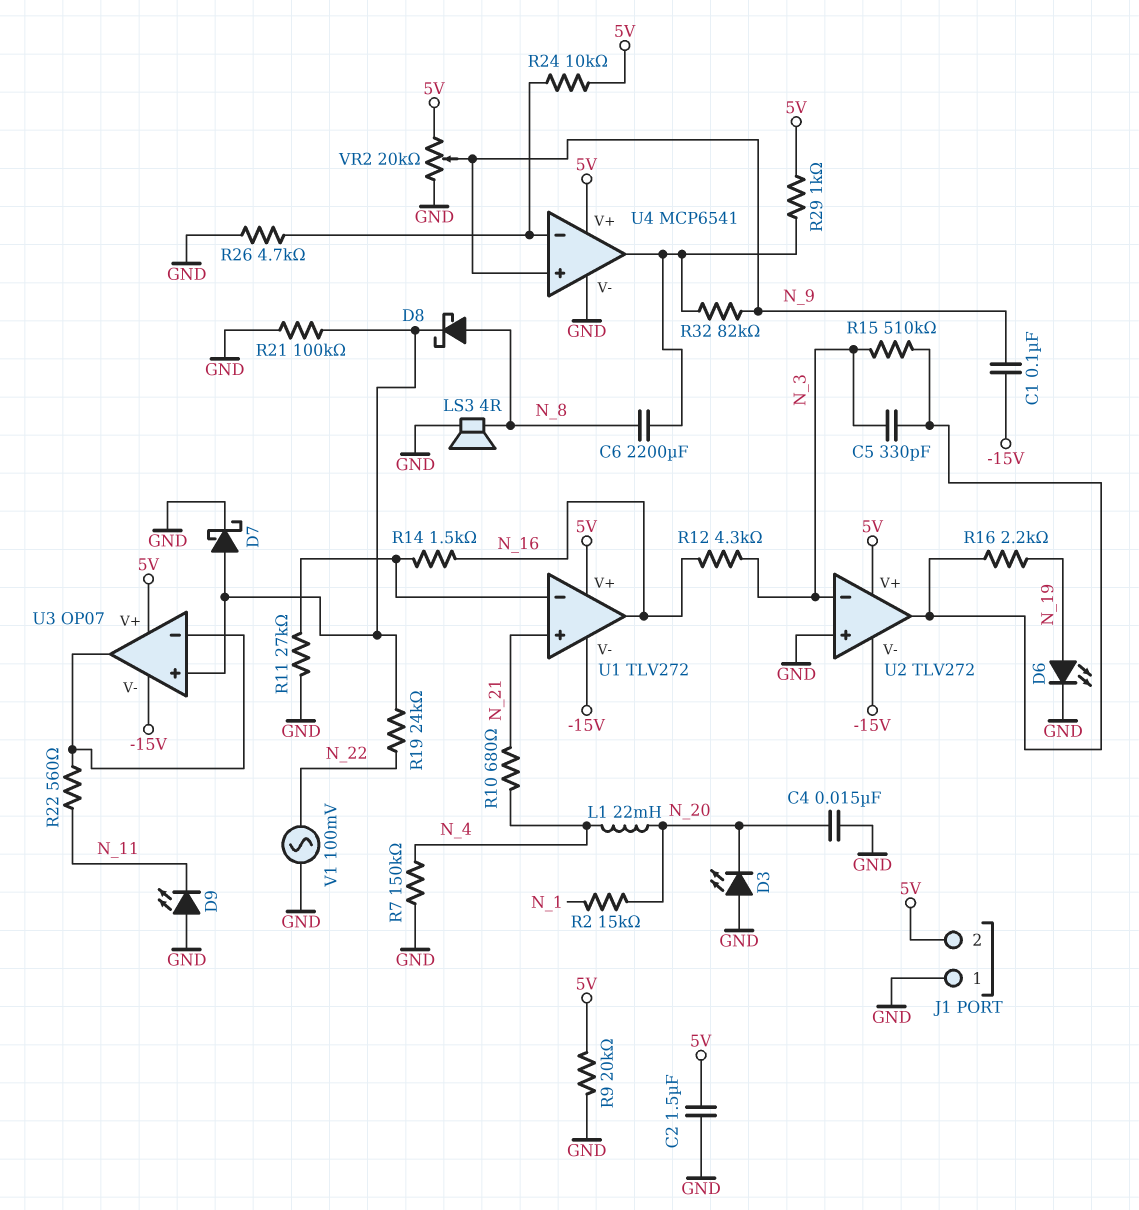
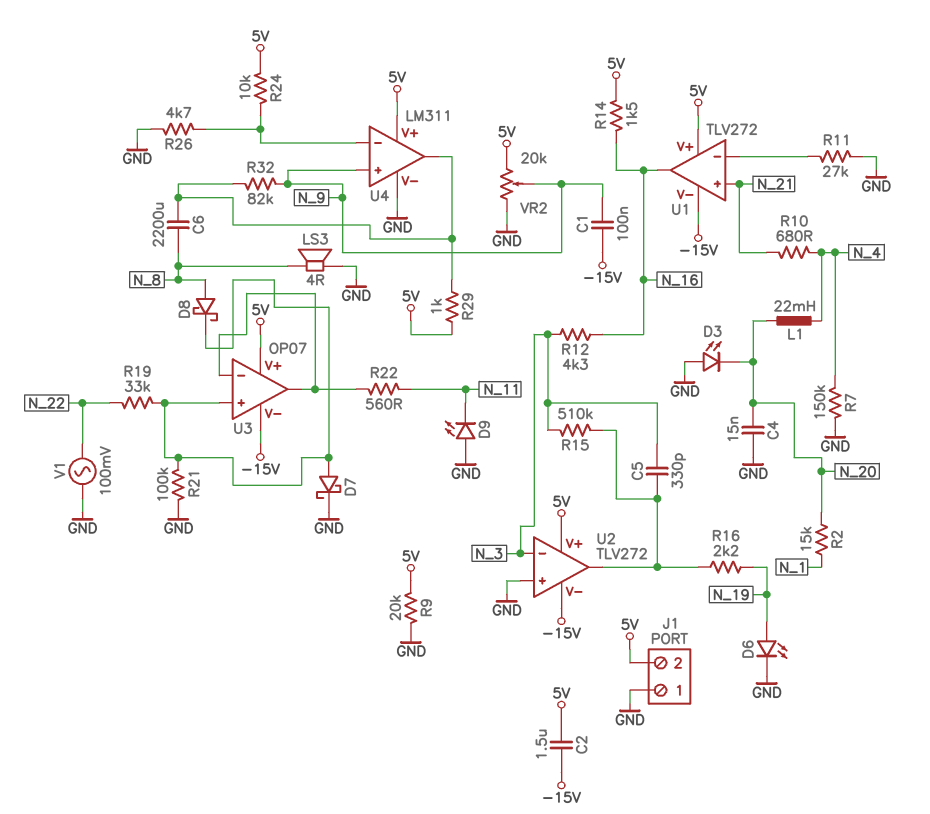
C2: 1.5uF (5V, GND) -> 1.5uF (-15V, 5V)
R14: 1.5k (N_16, U1/in-) -> 1.5k (5V, N_16)
R19: 24k (N_22, U3/in+) -> 33k (N_22, U3/in+)
U4: MCP6541 -> LM311

